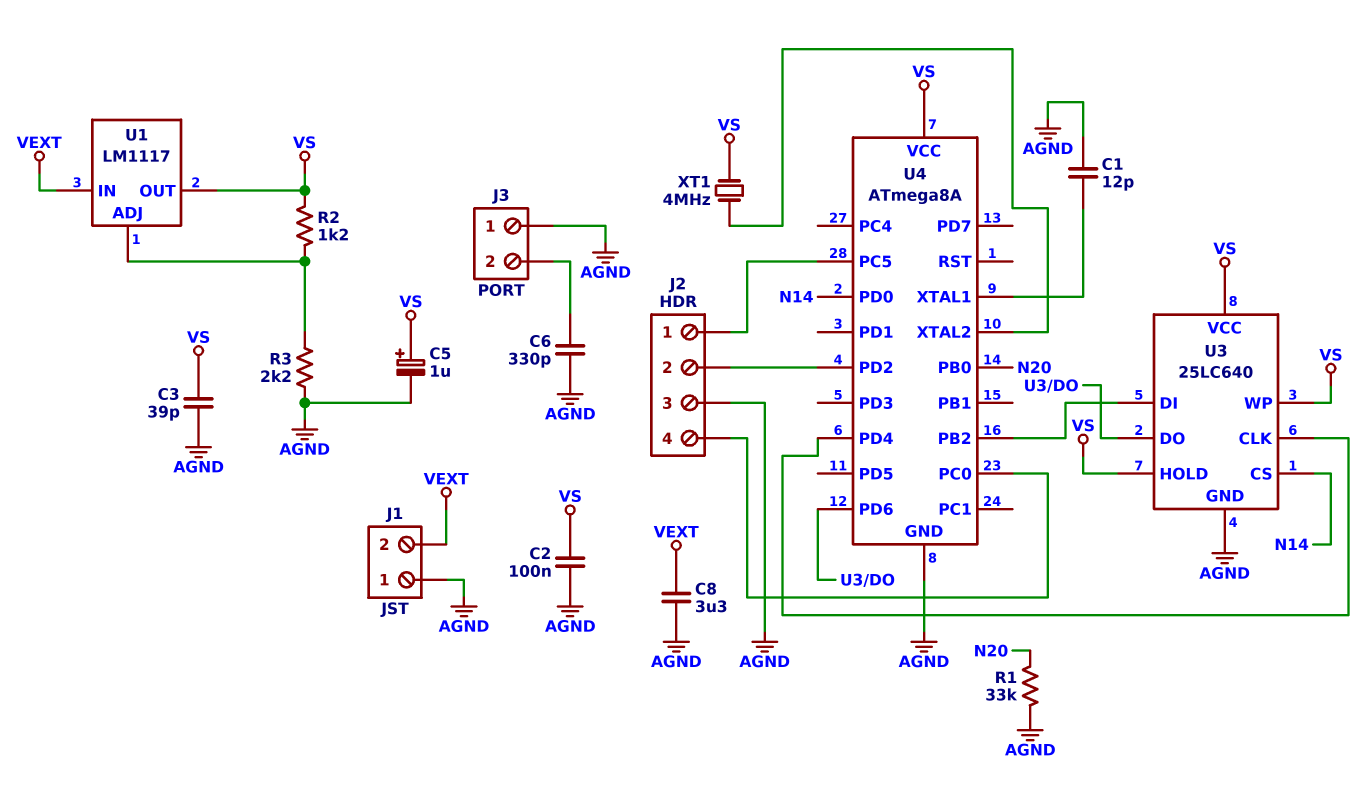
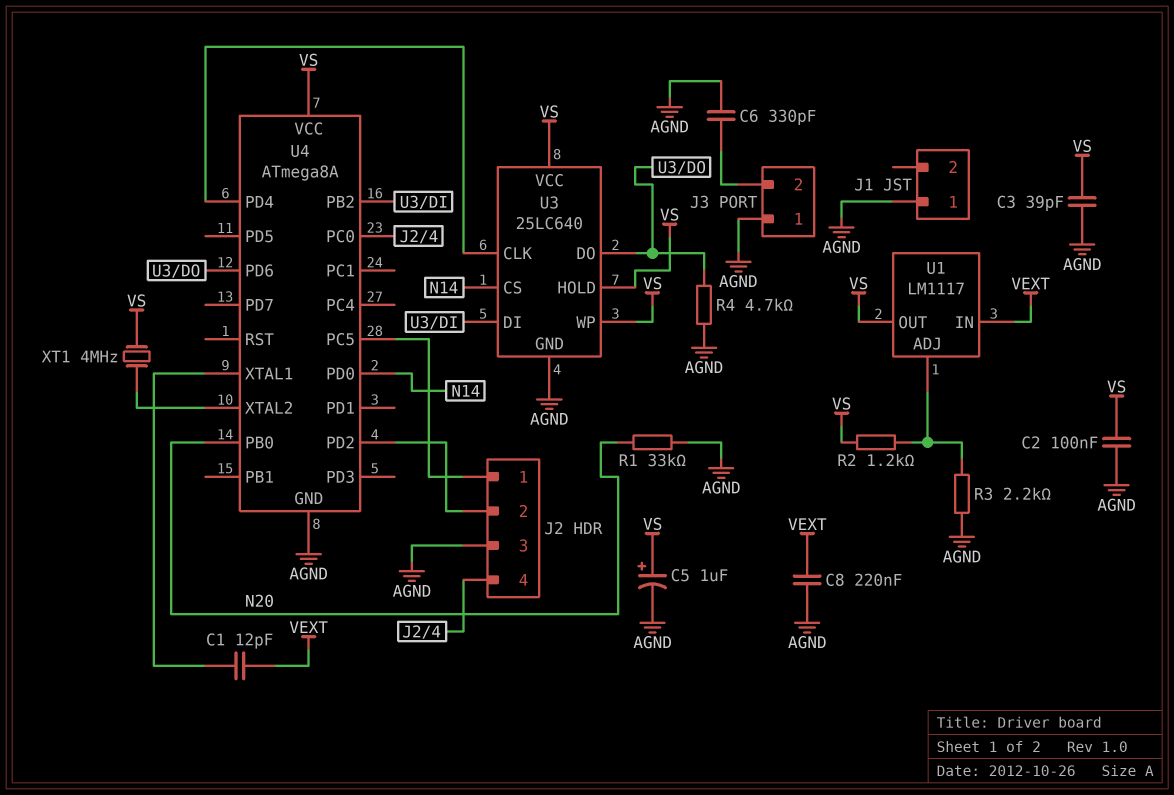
C1: 12pF (AGND, U4/XTAL1) -> 12pF (U4/XTAL1, VEXT)
C8: 3.3uF (AGND, VEXT) -> 220nF (AGND, VEXT)
J1 pin 2: VEXT -> none
R4: none -> 4.7k (AGND, U3/DO)

